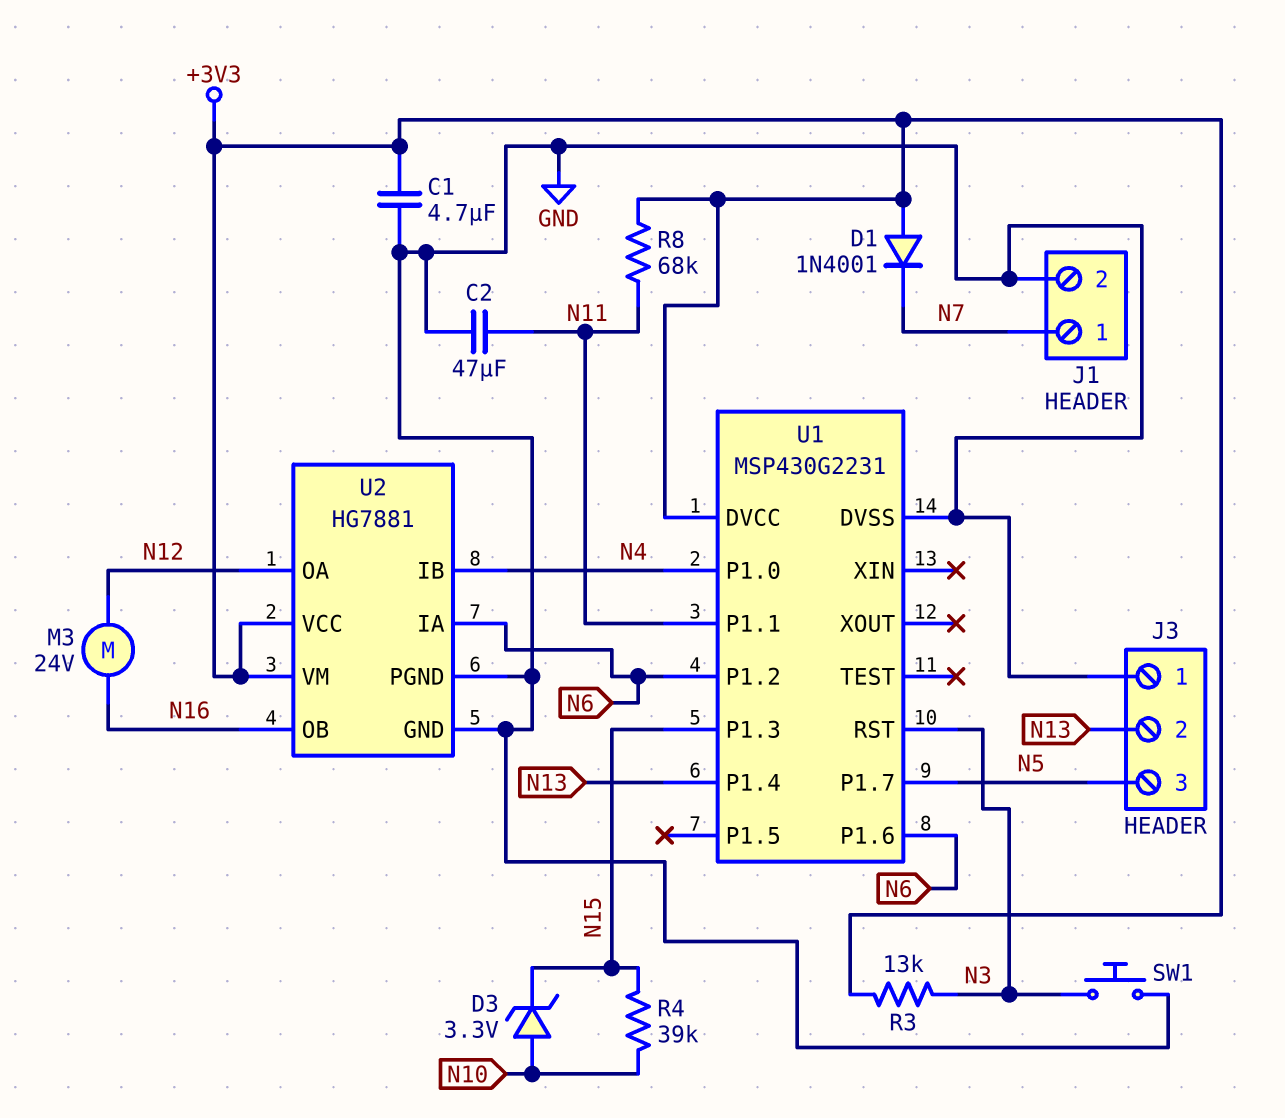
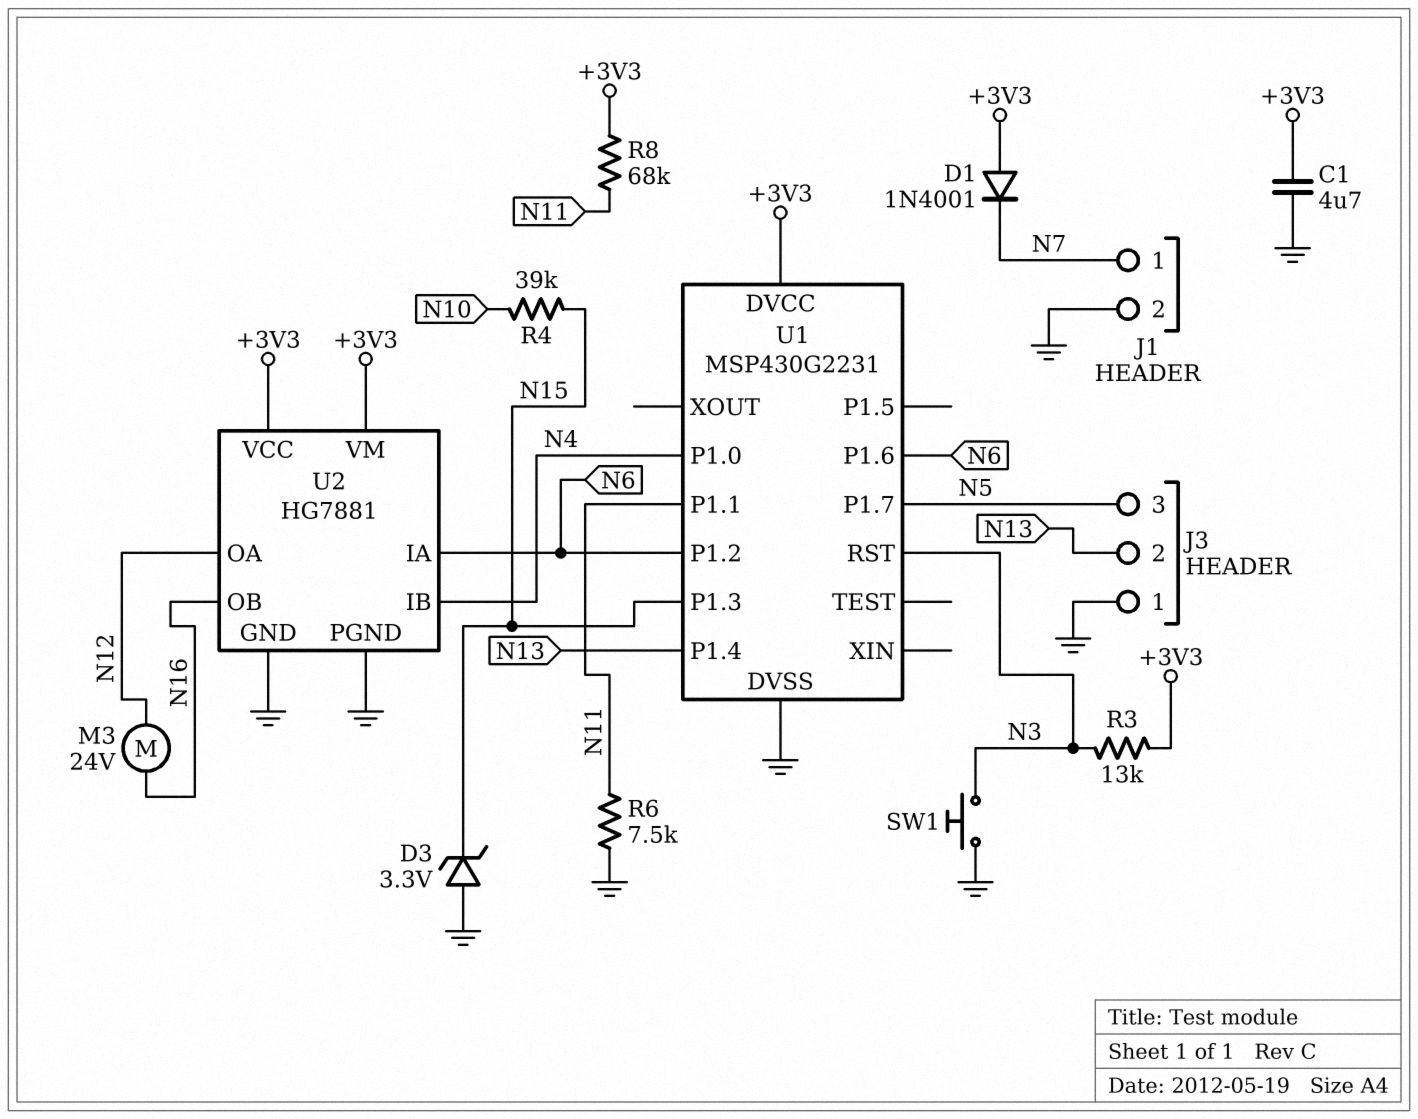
C2: 47uF (GND, N11) -> none
D3: zener 3.3V (A N10, K N15) -> zener 3.3V (A GND, K N15)
R6: none -> 7.5k (GND, N11)

